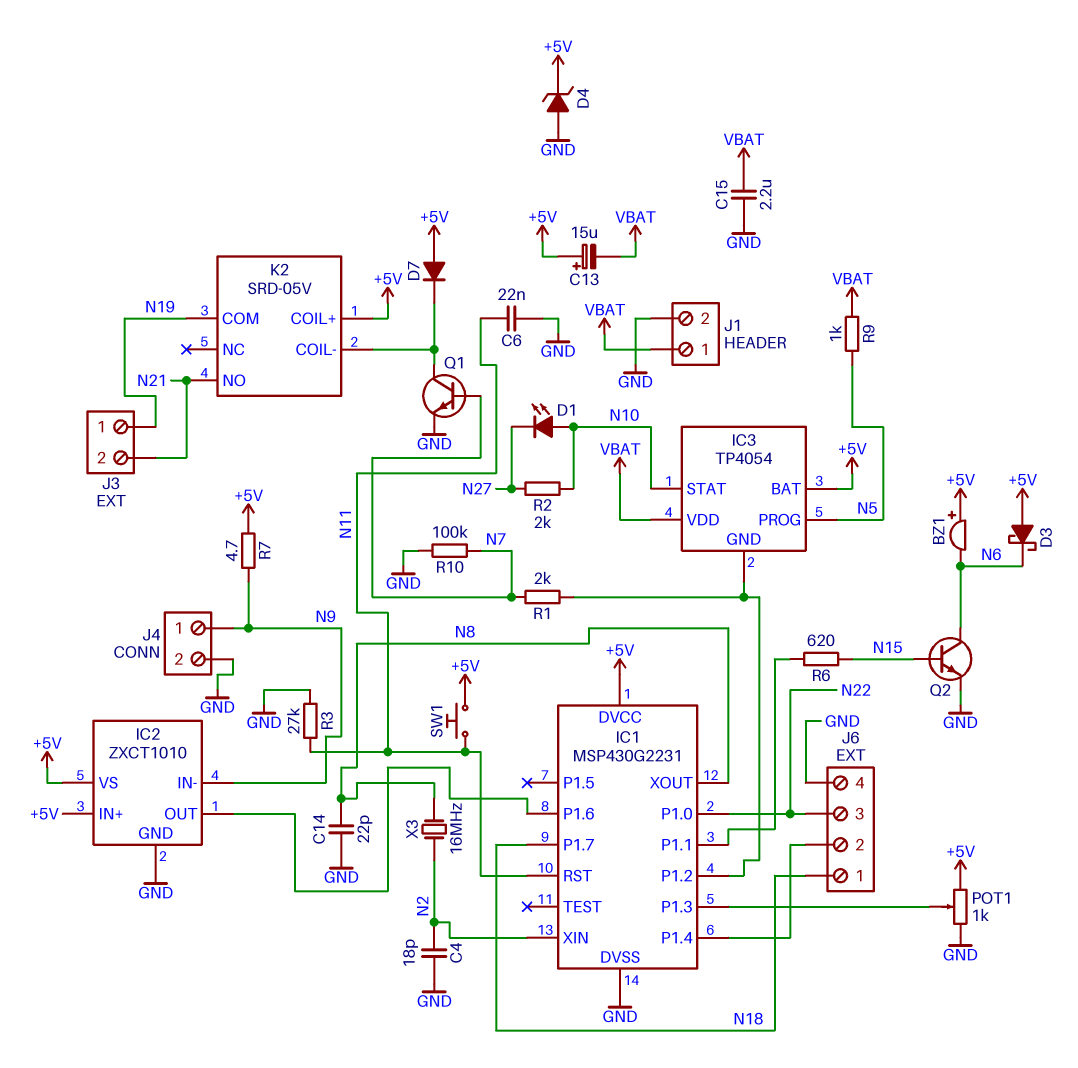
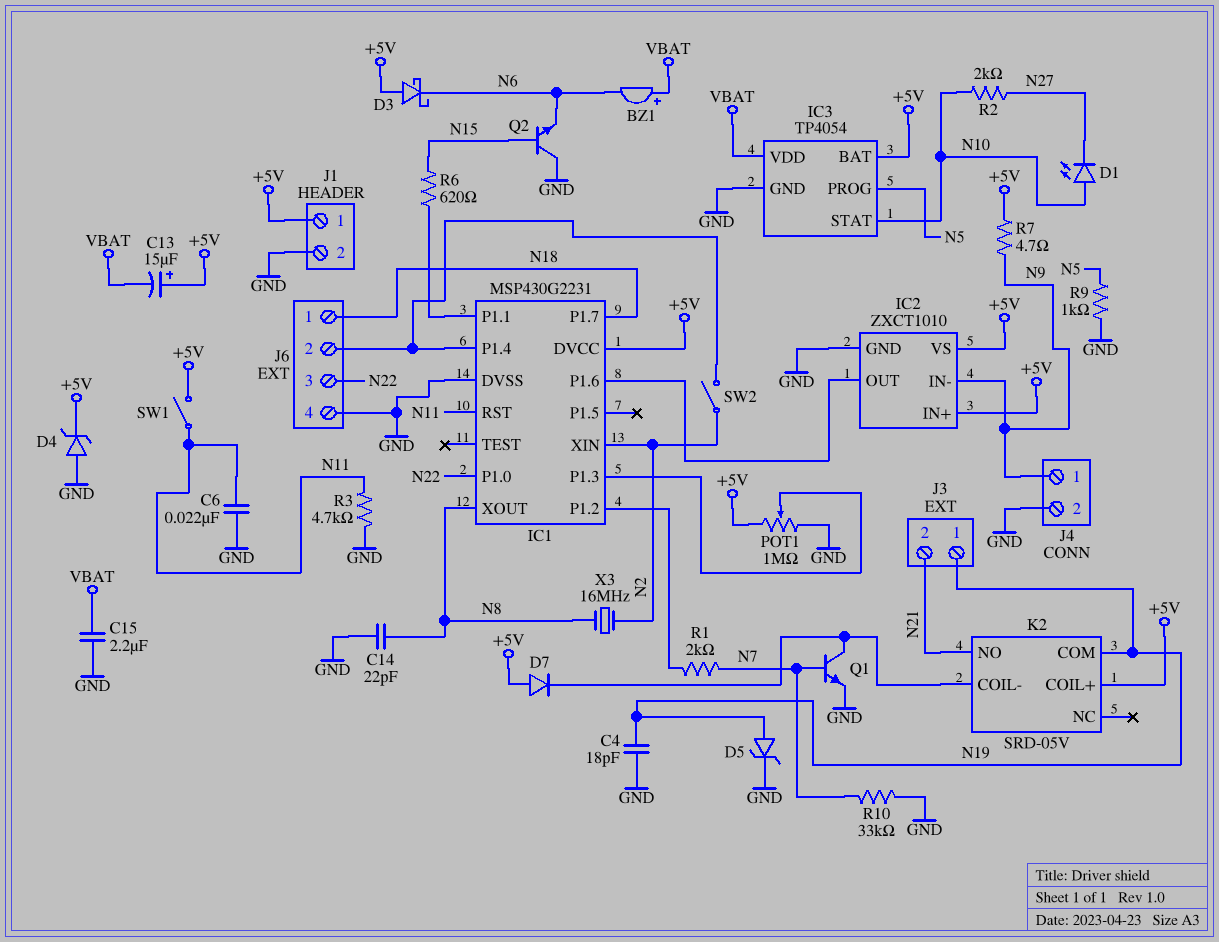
BZ1: buzzer (plus +5V, minus N6) -> buzzer (plus VBAT, minus N6)
C4: 18pF (GND, N2) -> 18pF (GND, N19)
D5: none -> zener (A N19, K GND)
IC3 pin GND: IC1/P1.2 -> GND
J1 pin 1: VBAT -> +5V
POT1: 1k (+5V, GND, wiper IC1/P1.3) -> 1M (+5V, GND, wiper IC1/P1.3)
Q2: NPN (B N15, C N6, E GND) -> NPN (B N15, C GND, E N6)
R3: 27k (GND, N11) -> 4.7k (GND, N11)
R9: 1k (N5, VBAT) -> 1k (GND, N5)
R10: 100k (GND, N7) -> 33k (GND, N7)
SW1: button (+5V, N11) -> switch (+5V, N11)
SW2: none -> switch (IC1/P1.4, N2)

